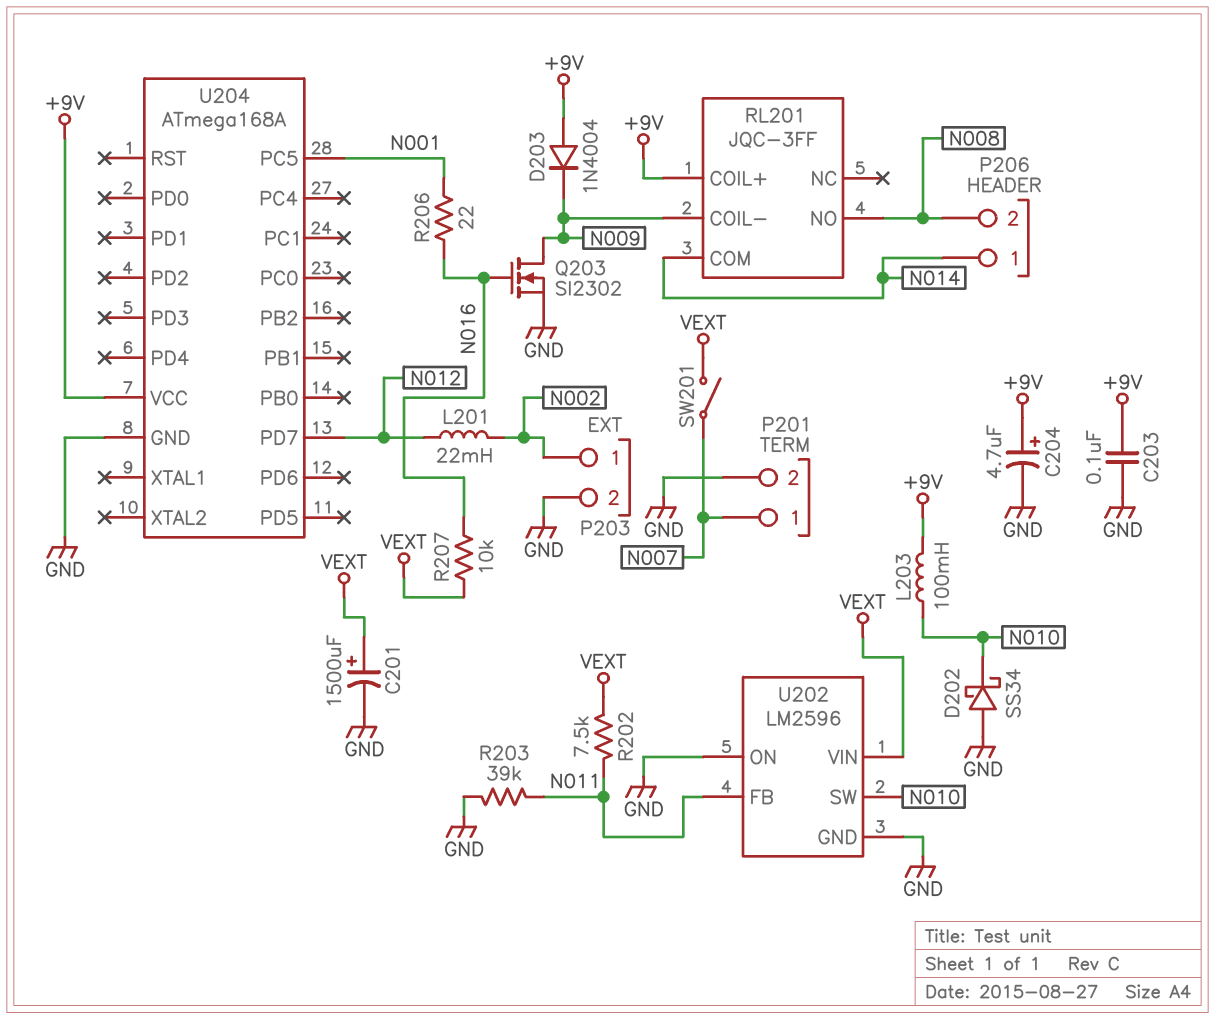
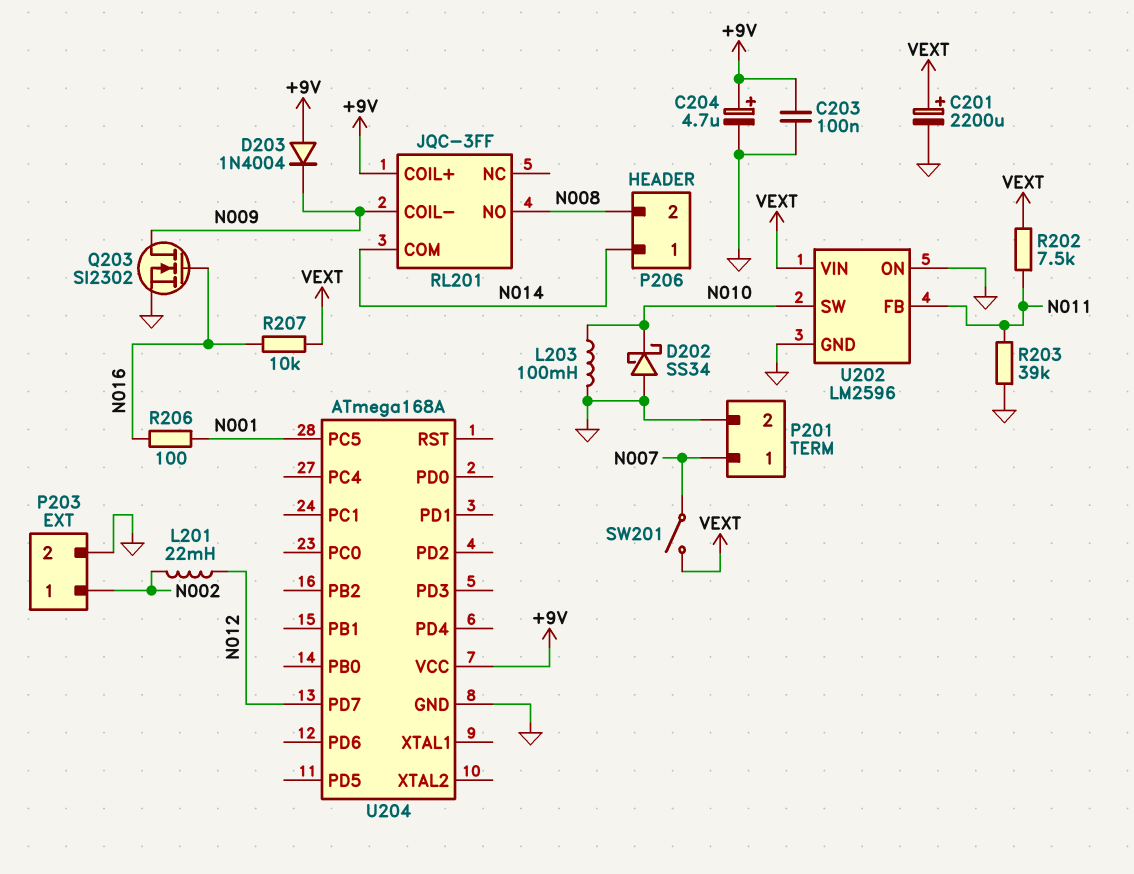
C201: 1500uF (plus VEXT, minus GND) -> 2200uF (plus VEXT, minus GND)
L203: 100mH (+9V, N010) -> 100mH (GND, N010)
R206: 22 (N001, N016) -> 100 (N001, N016)

